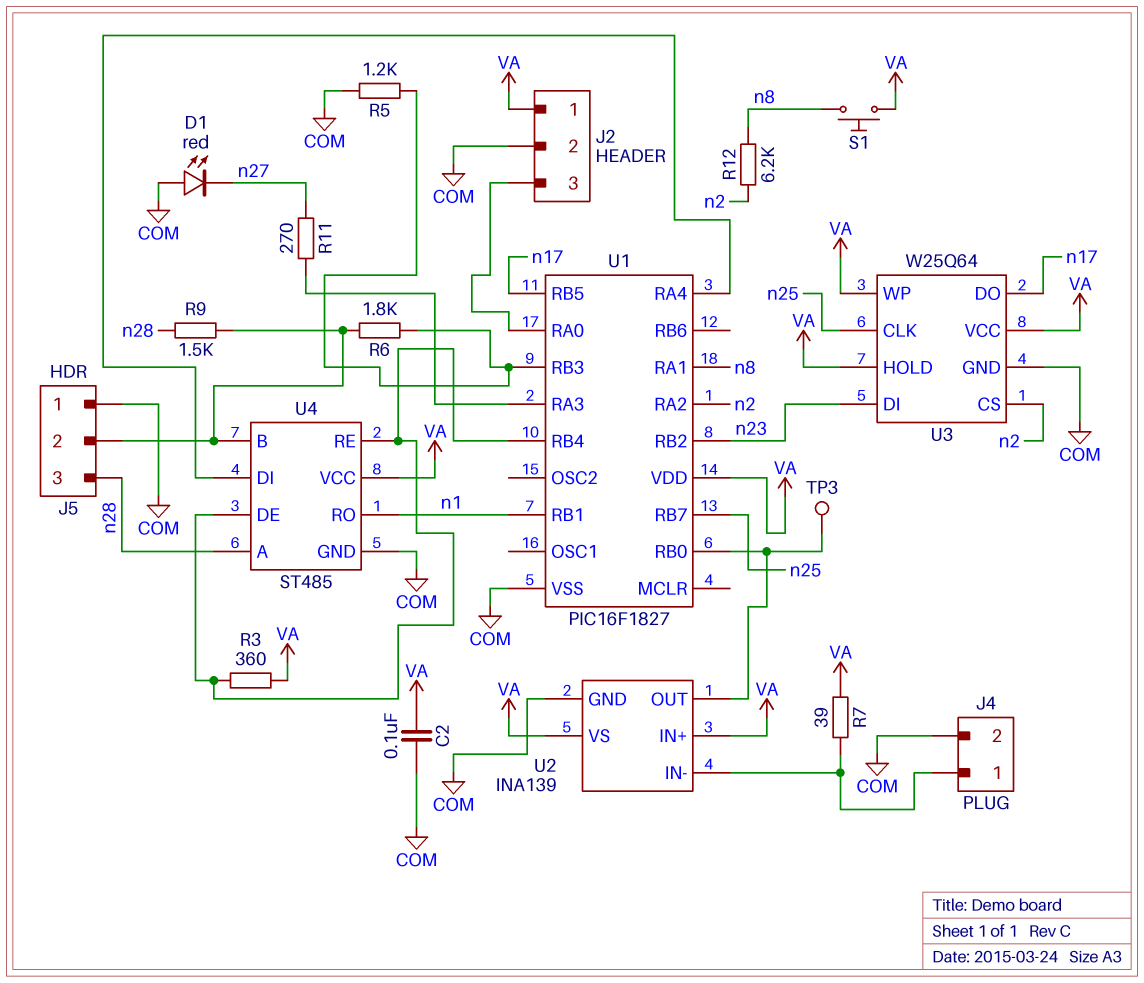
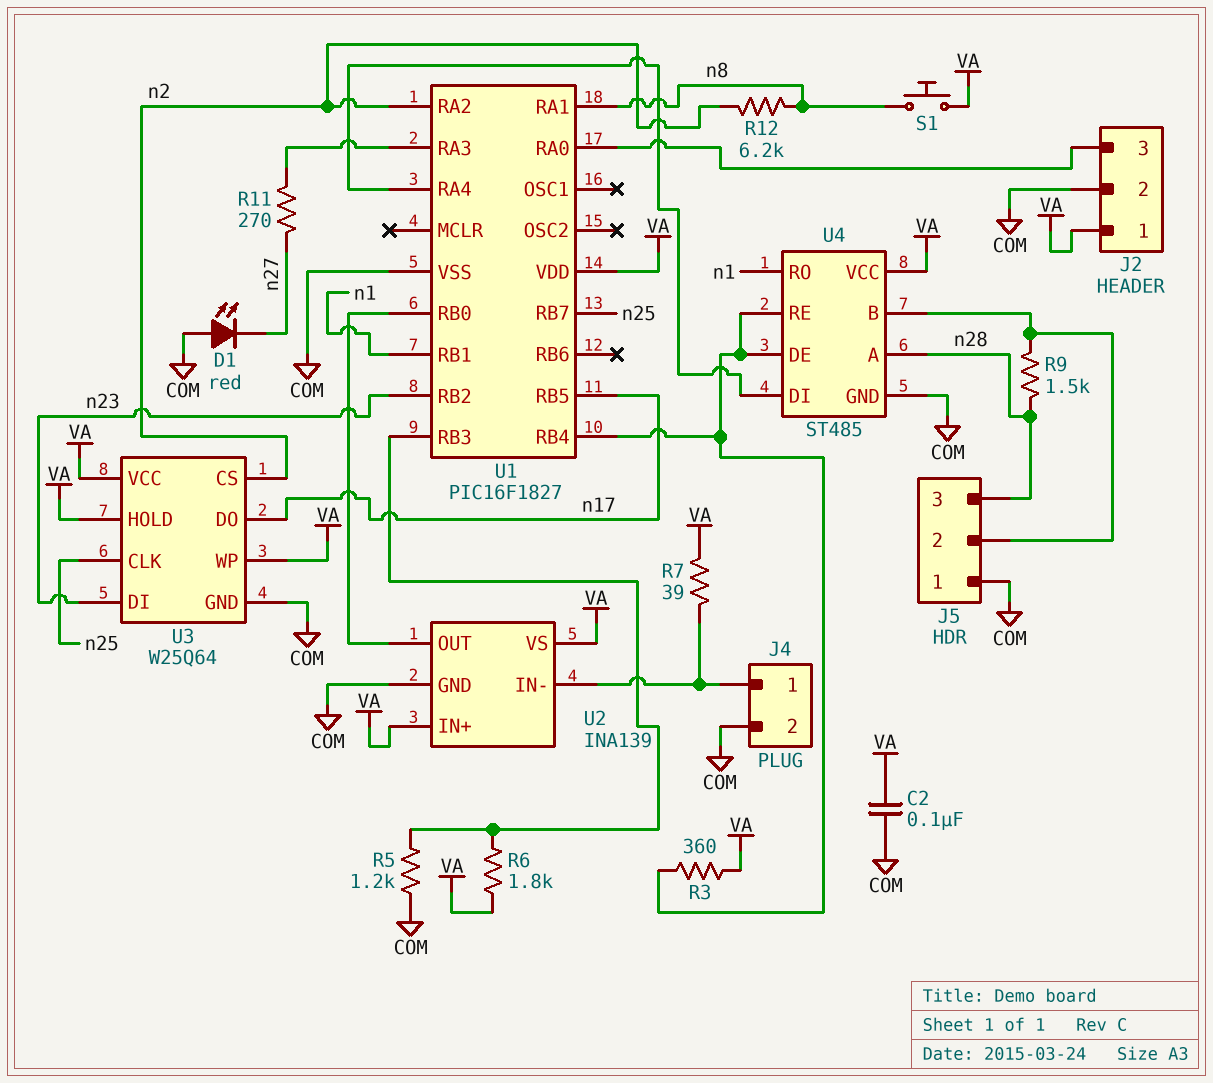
R6: 1.8k (J5/2, U1/RB3) -> 1.8k (U1/RB3, VA)
TP3: test point (U1/RB0) -> none

